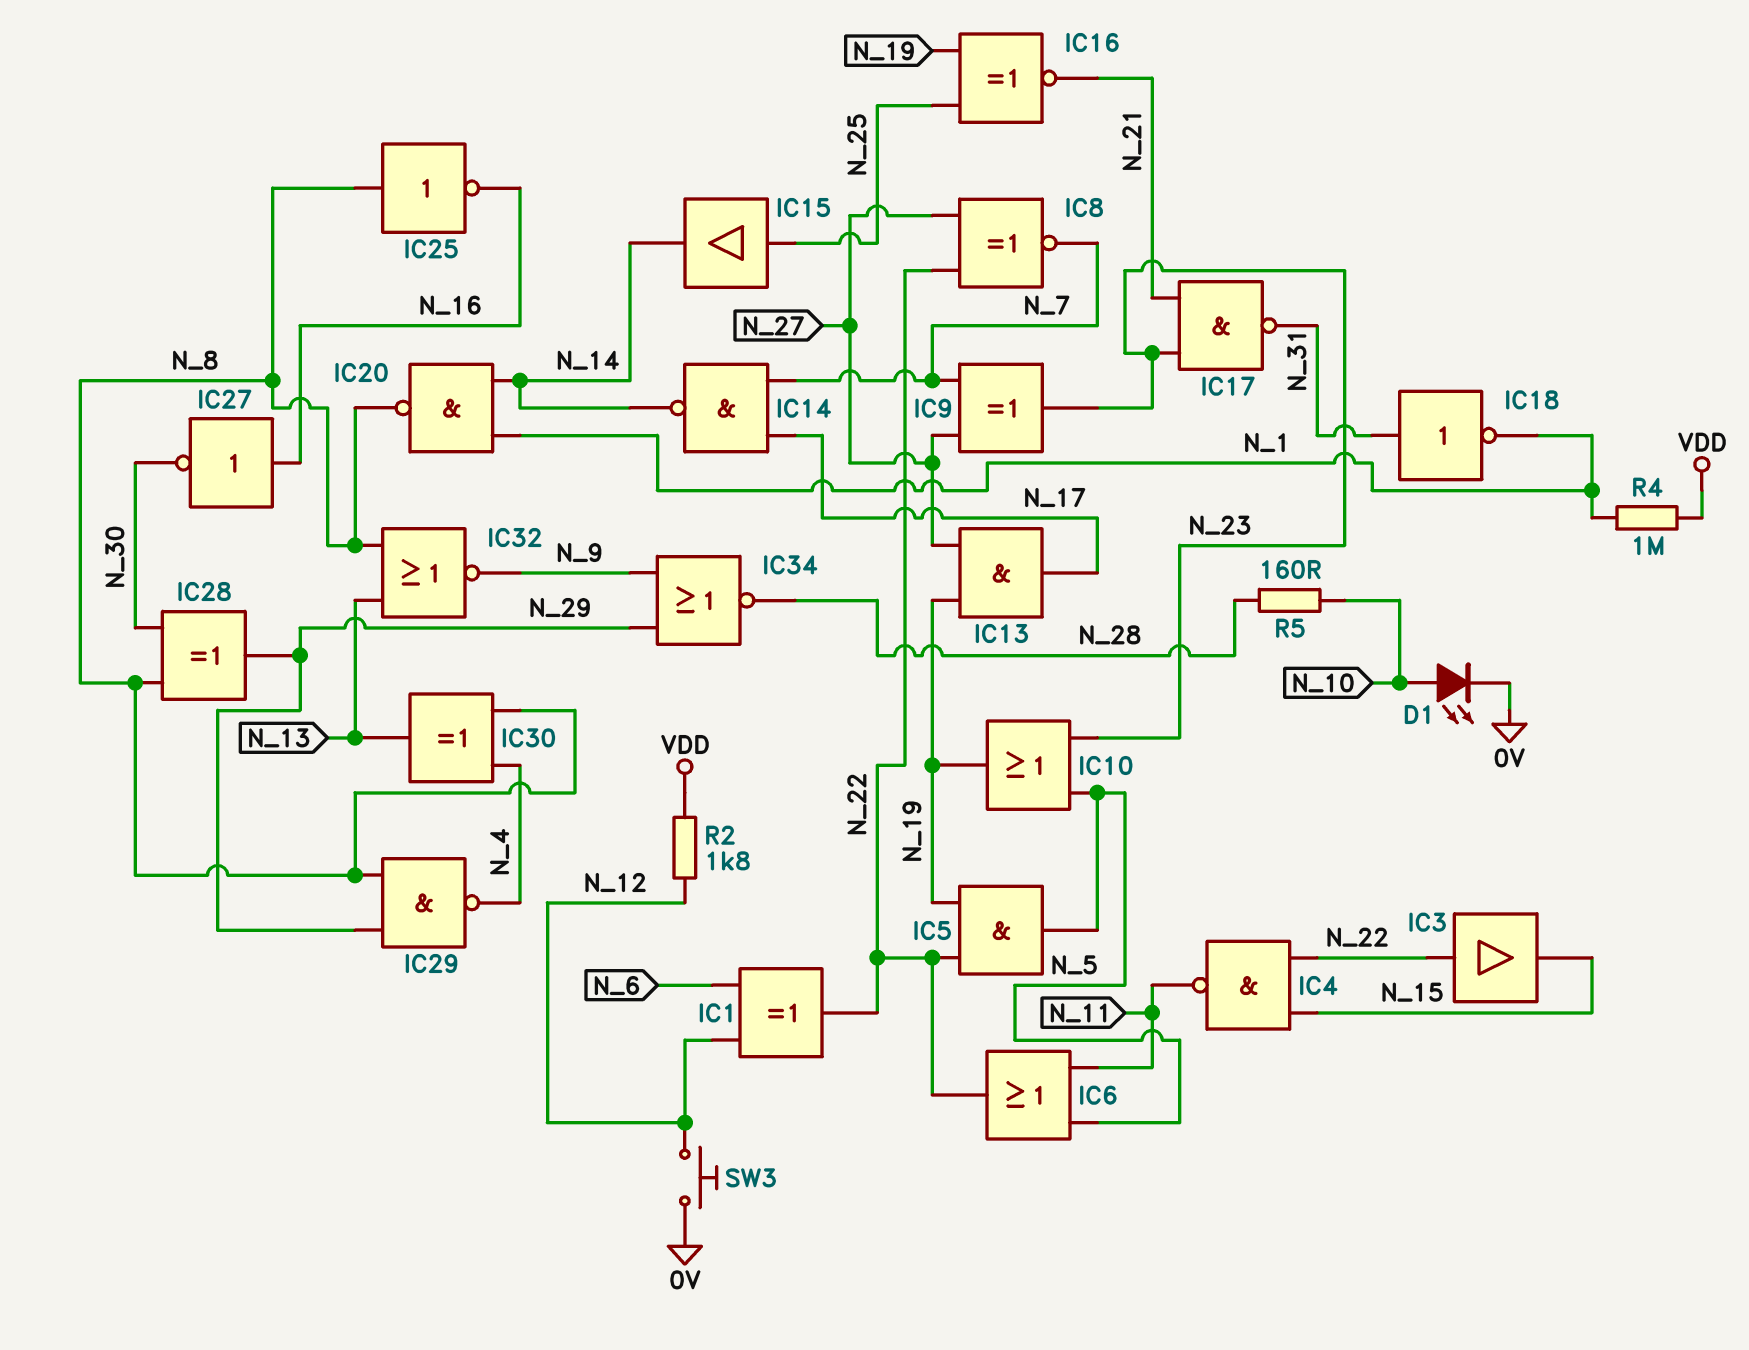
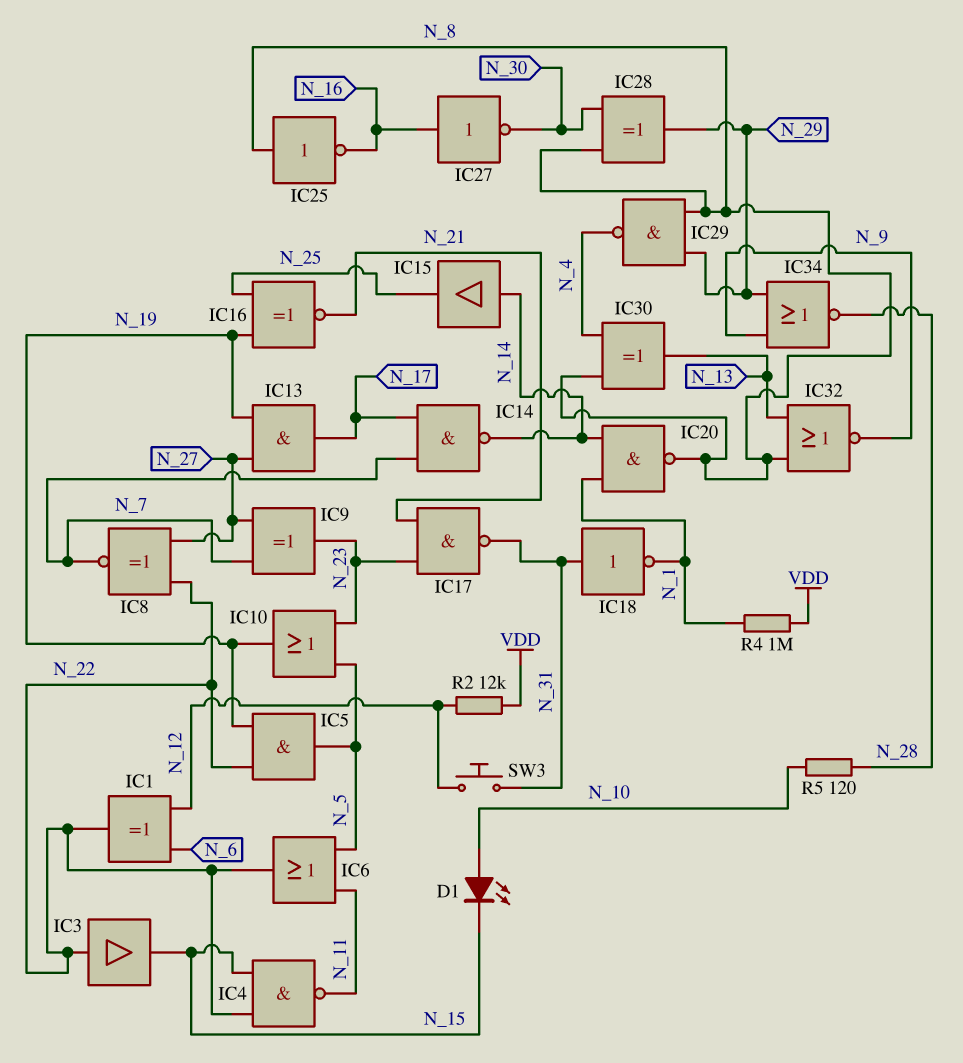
D1: LED (A N_10, K 0V) -> LED (A N_10, K N_15)
IC15: buffer (in N_25, out N_14) -> buffer (in N_14, out N_25)
R2: 1.8k (N_12, VDD) -> 12k (N_12, VDD)
R5: 160 (N_10, N_28) -> 120 (N_10, N_28)
SW3: button (0V, N_12) -> button (N_12, N_31)

